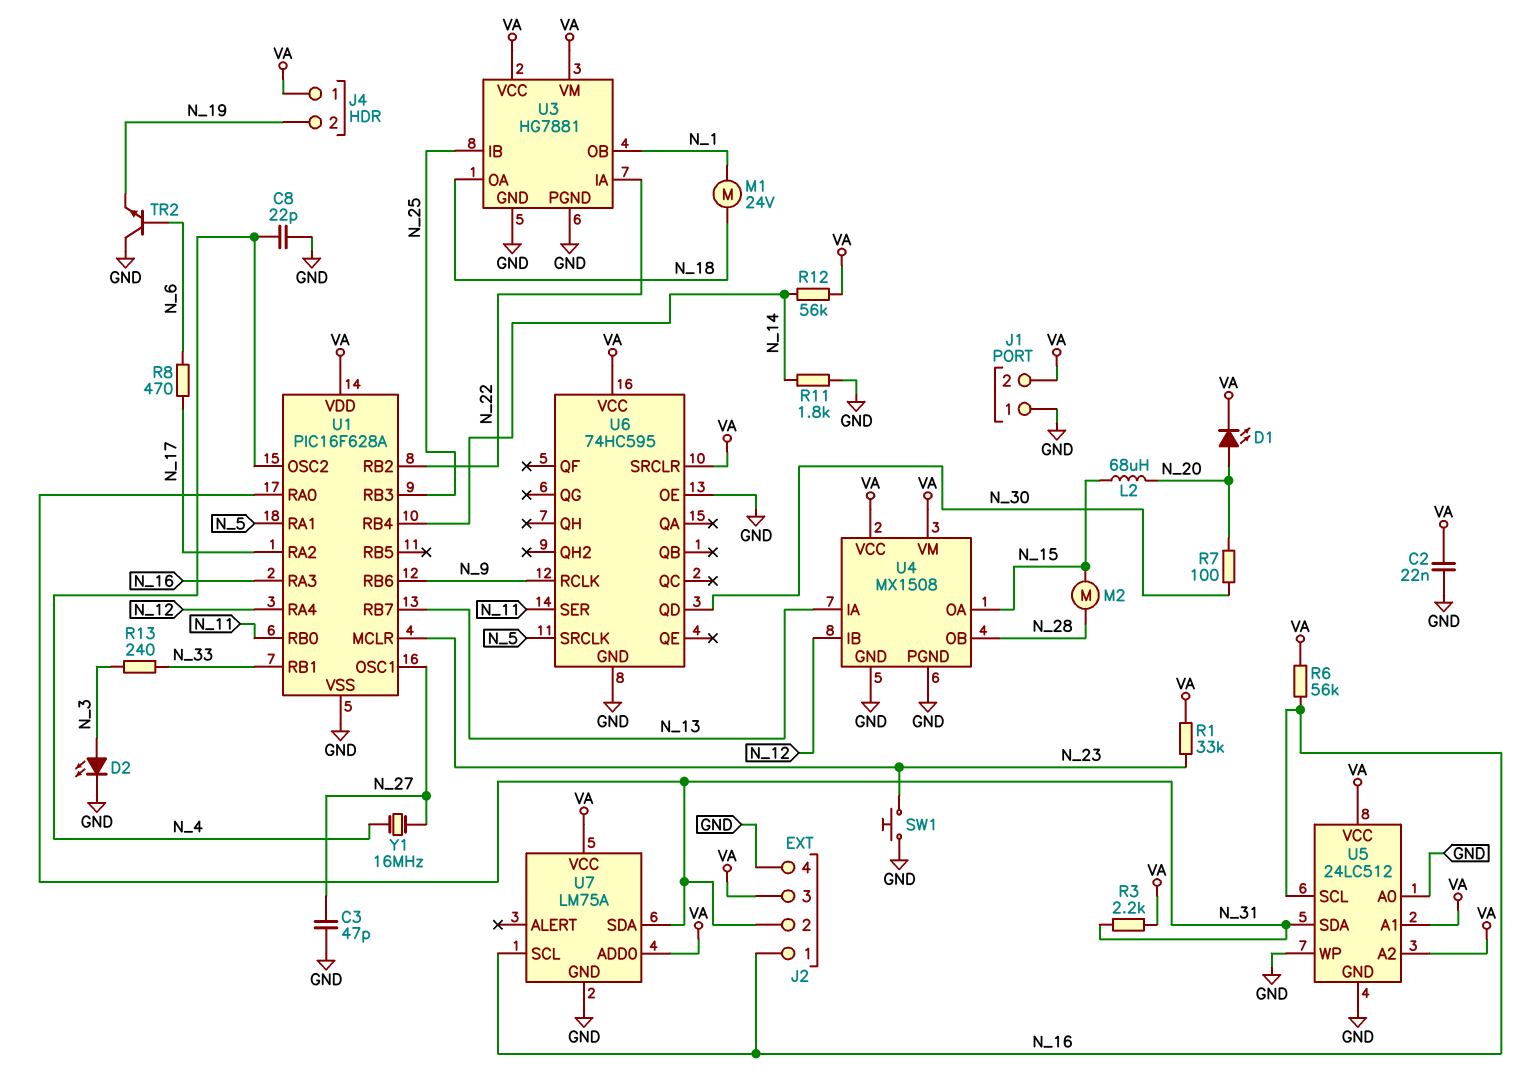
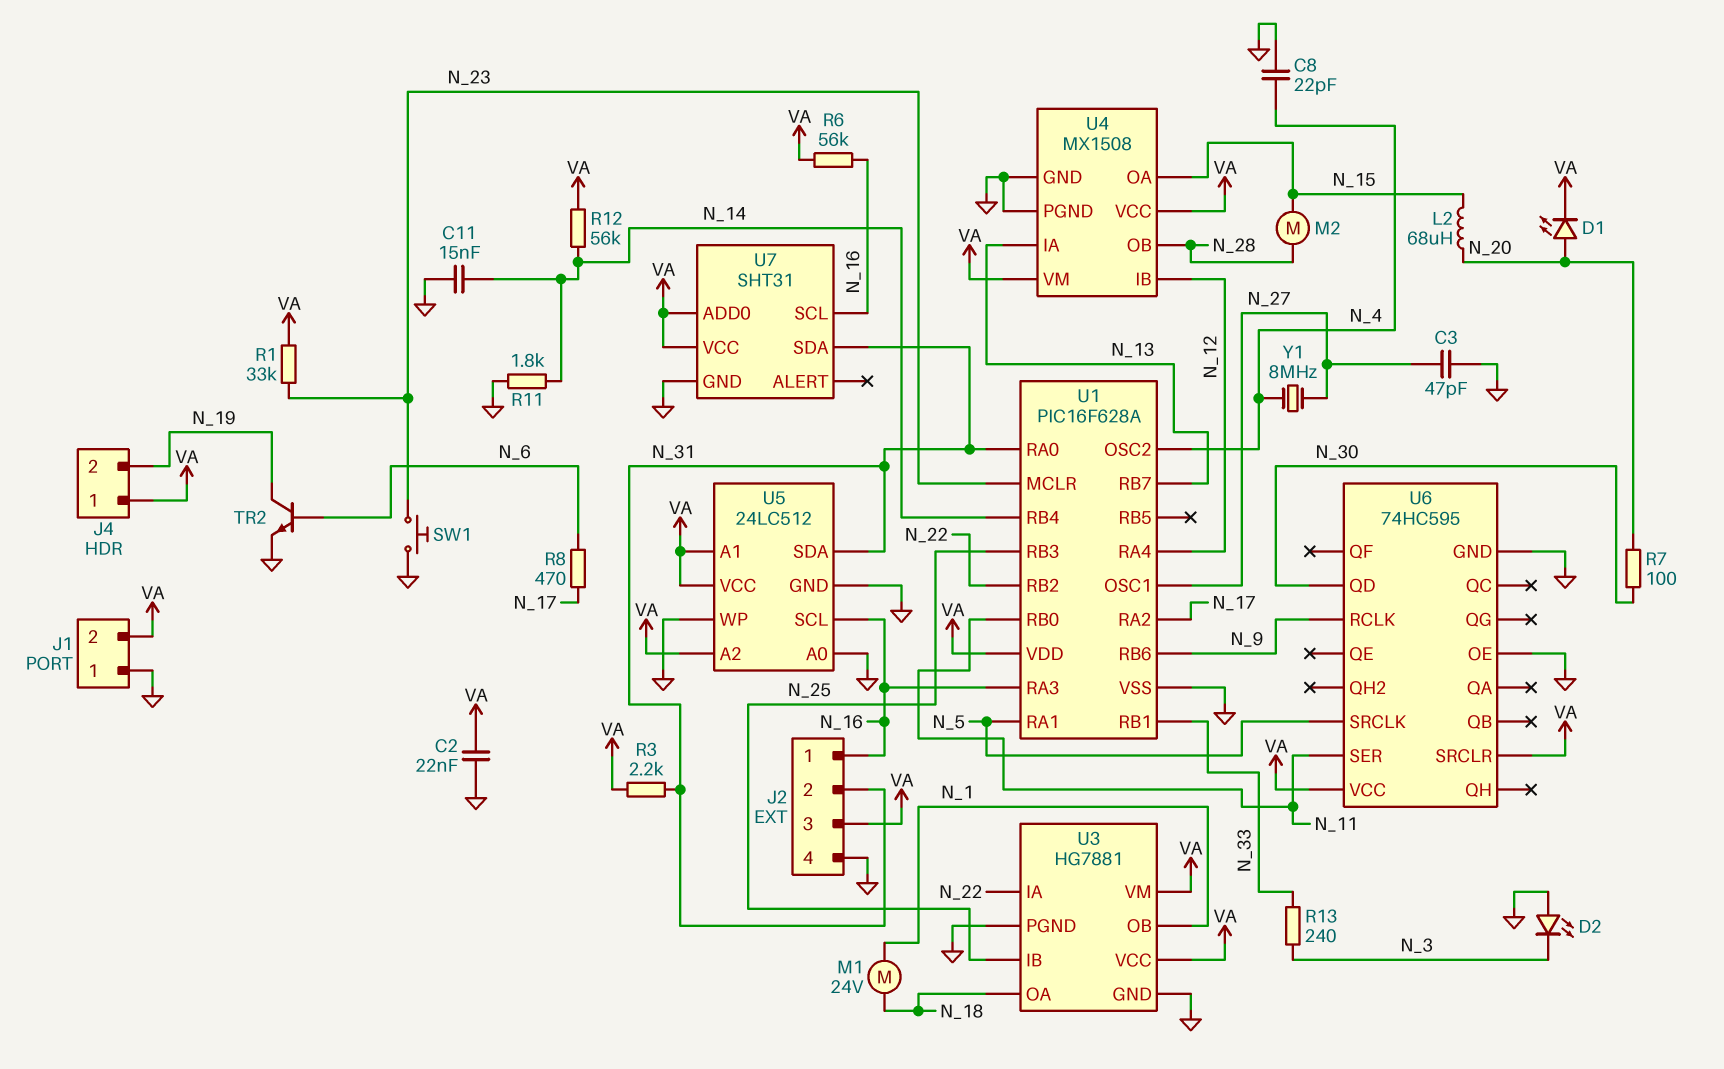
C11: none -> 15nF (GND, N_14)
D2: LED (A N_3, K GND) -> LED (A GND, K N_3)
TR2: NPN (B N_6, C GND, E N_19) -> NPN (B N_6, C N_19, E GND)
U7: LM75A -> SHT31
Y1: 16MHz (N_4, N_27) -> 8MHz (N_4, N_27)

